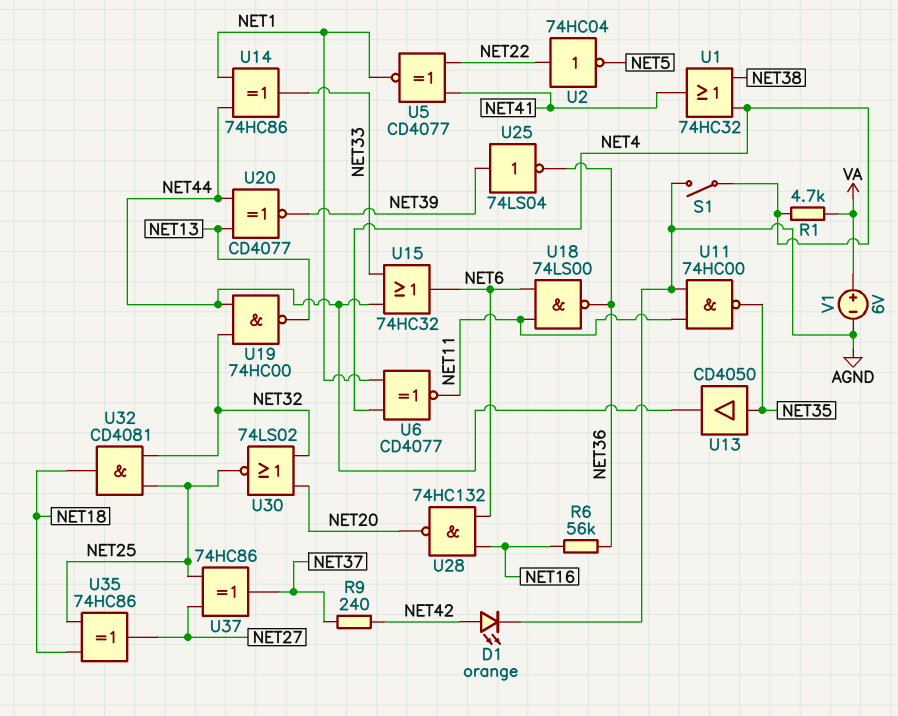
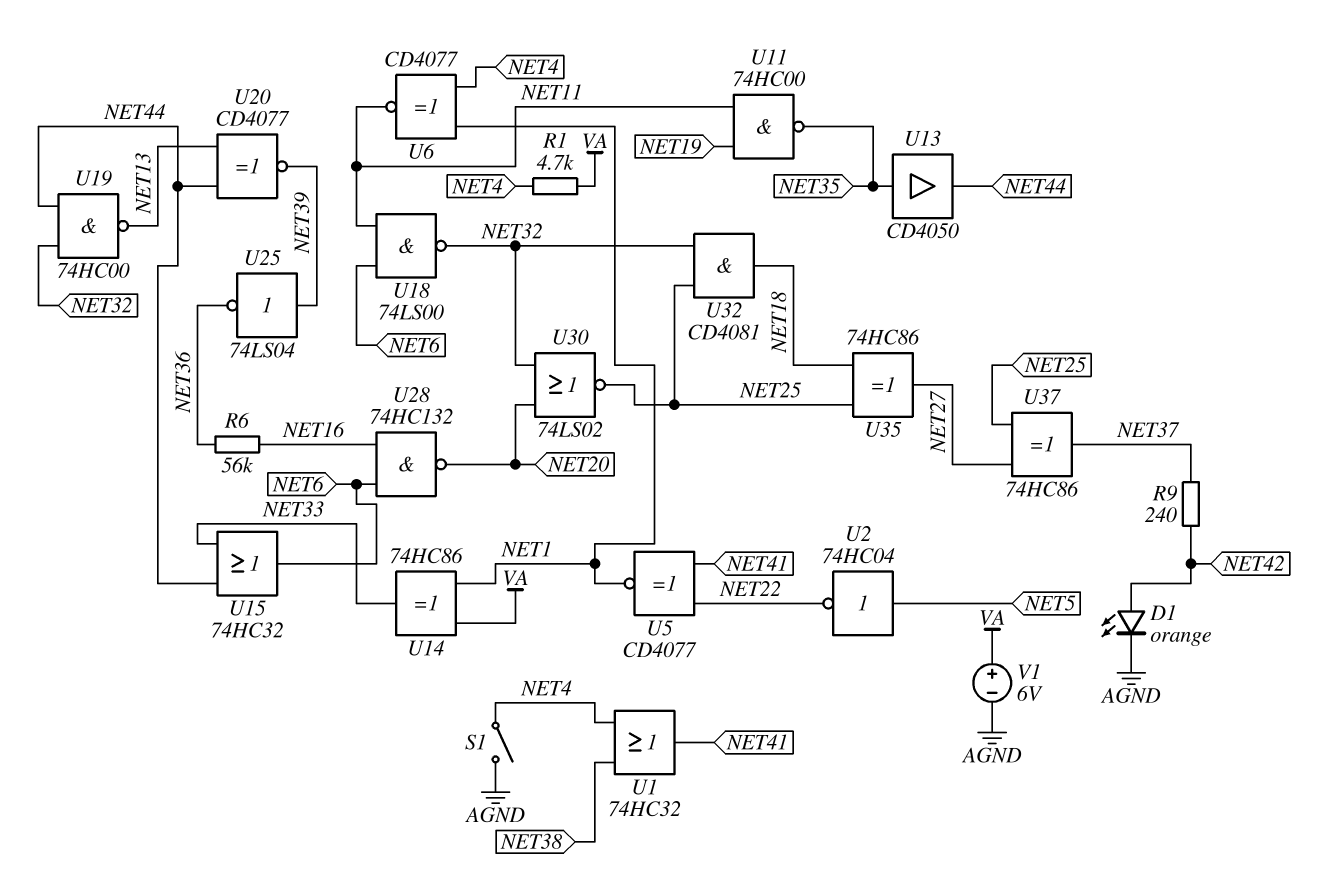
U2: NOT 74HC04 (in NET22, out NET5) -> NOT 74HC04 (in NET5, out NET22)
U11: NAND 74HC00 (in AGND, in NET11, out NET35) -> NAND 74HC00 (in NET11, in NET19, out NET35)
U14: XOR 74HC86 (in NET1, in NET44, out NET33) -> XOR 74HC86 (in NET1, in VA, out NET33)
U18: NAND 74LS00 (in NET6, in NET11, out NET36) -> NAND 74LS00 (in NET6, in NET11, out NET32)

